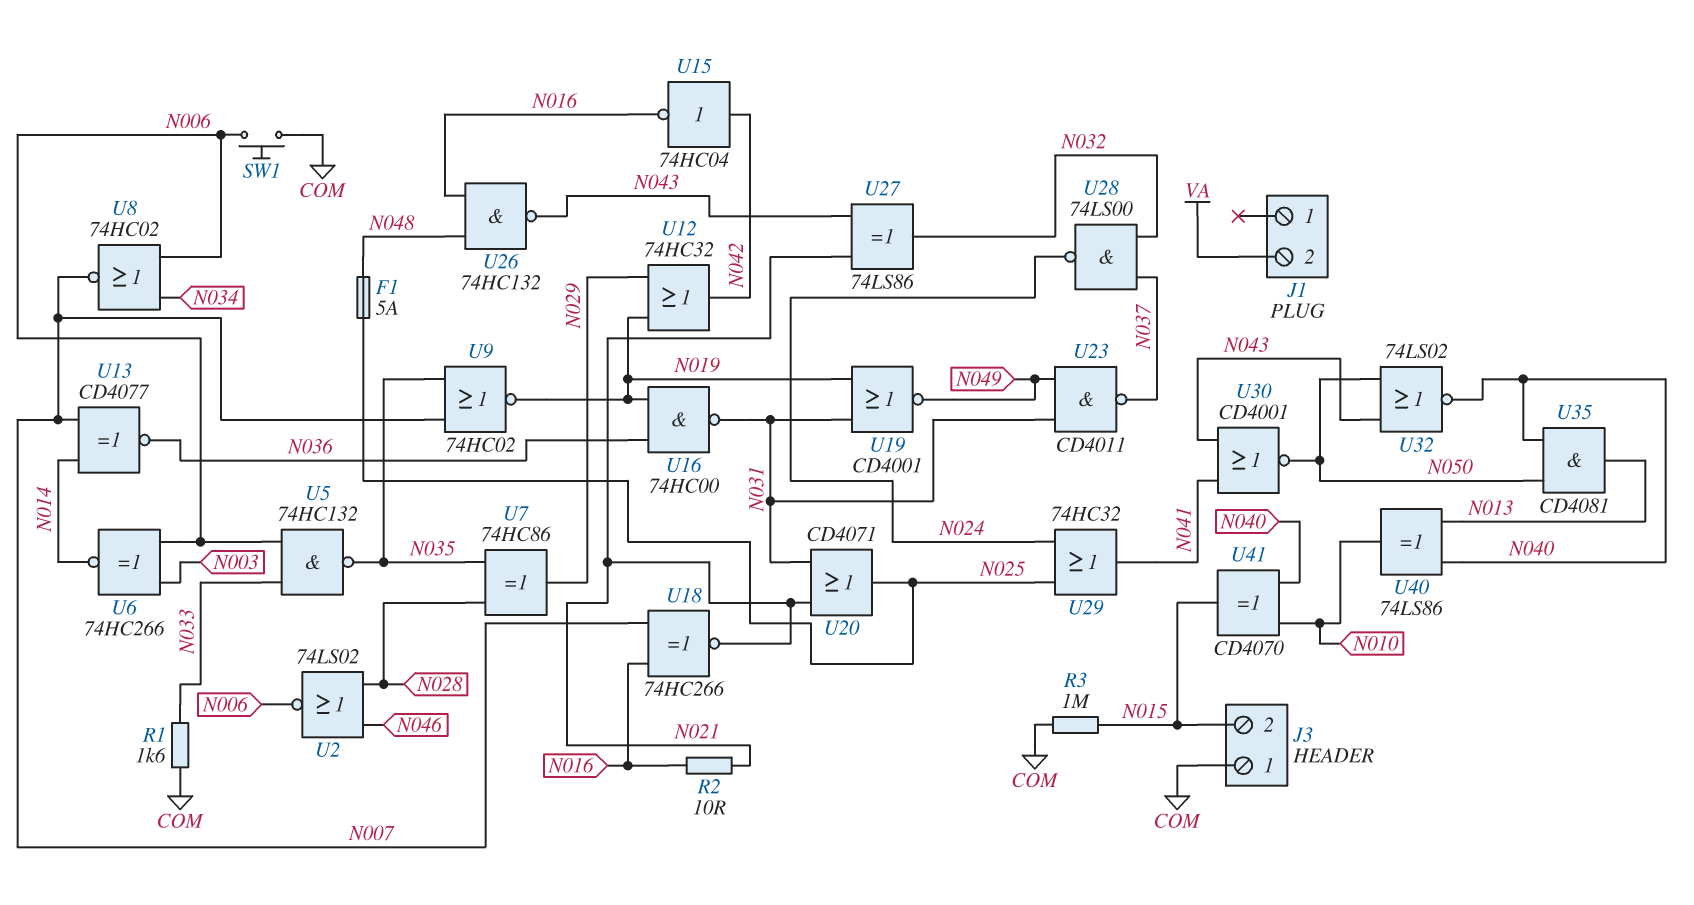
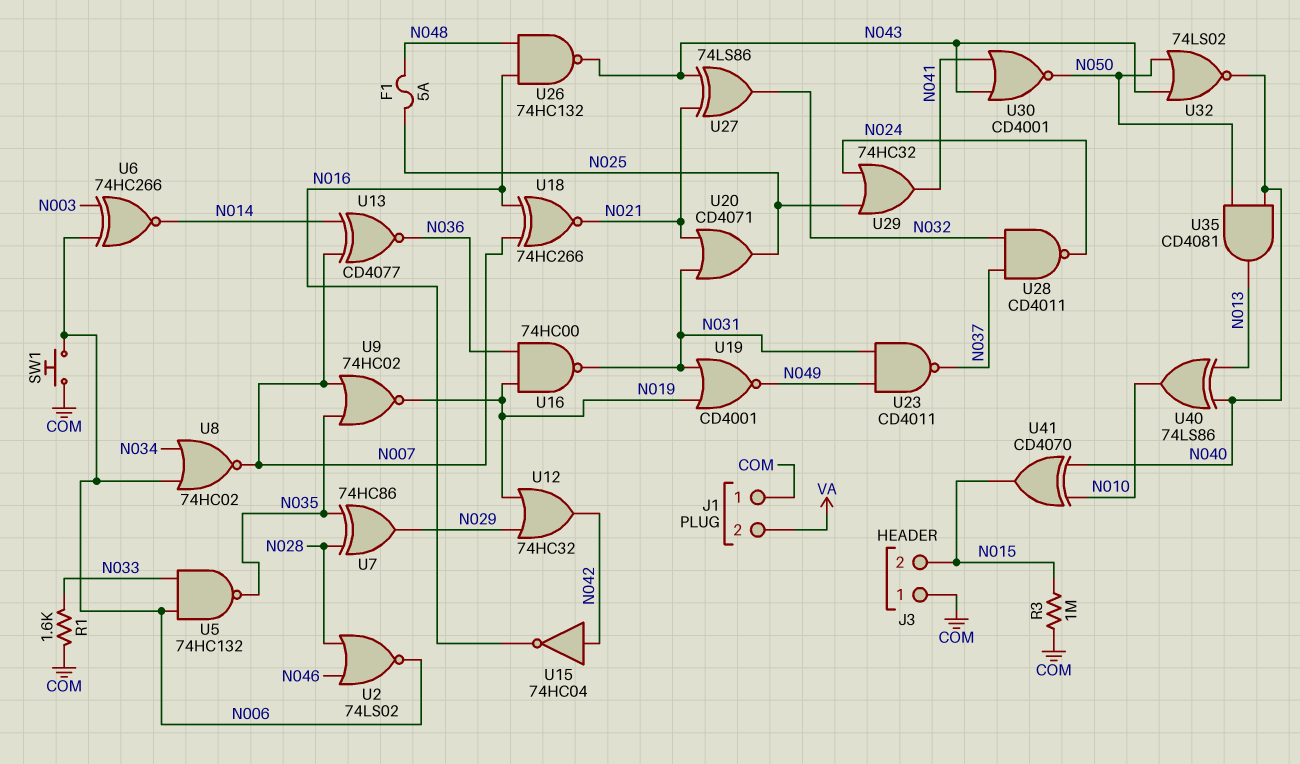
J1 pin 1: none -> COM
R2: 10 (N016, N021) -> none
U28: NAND 74LS00 (in N032, in N037, out N024) -> NAND CD4011 (in N032, in N037, out N024)

